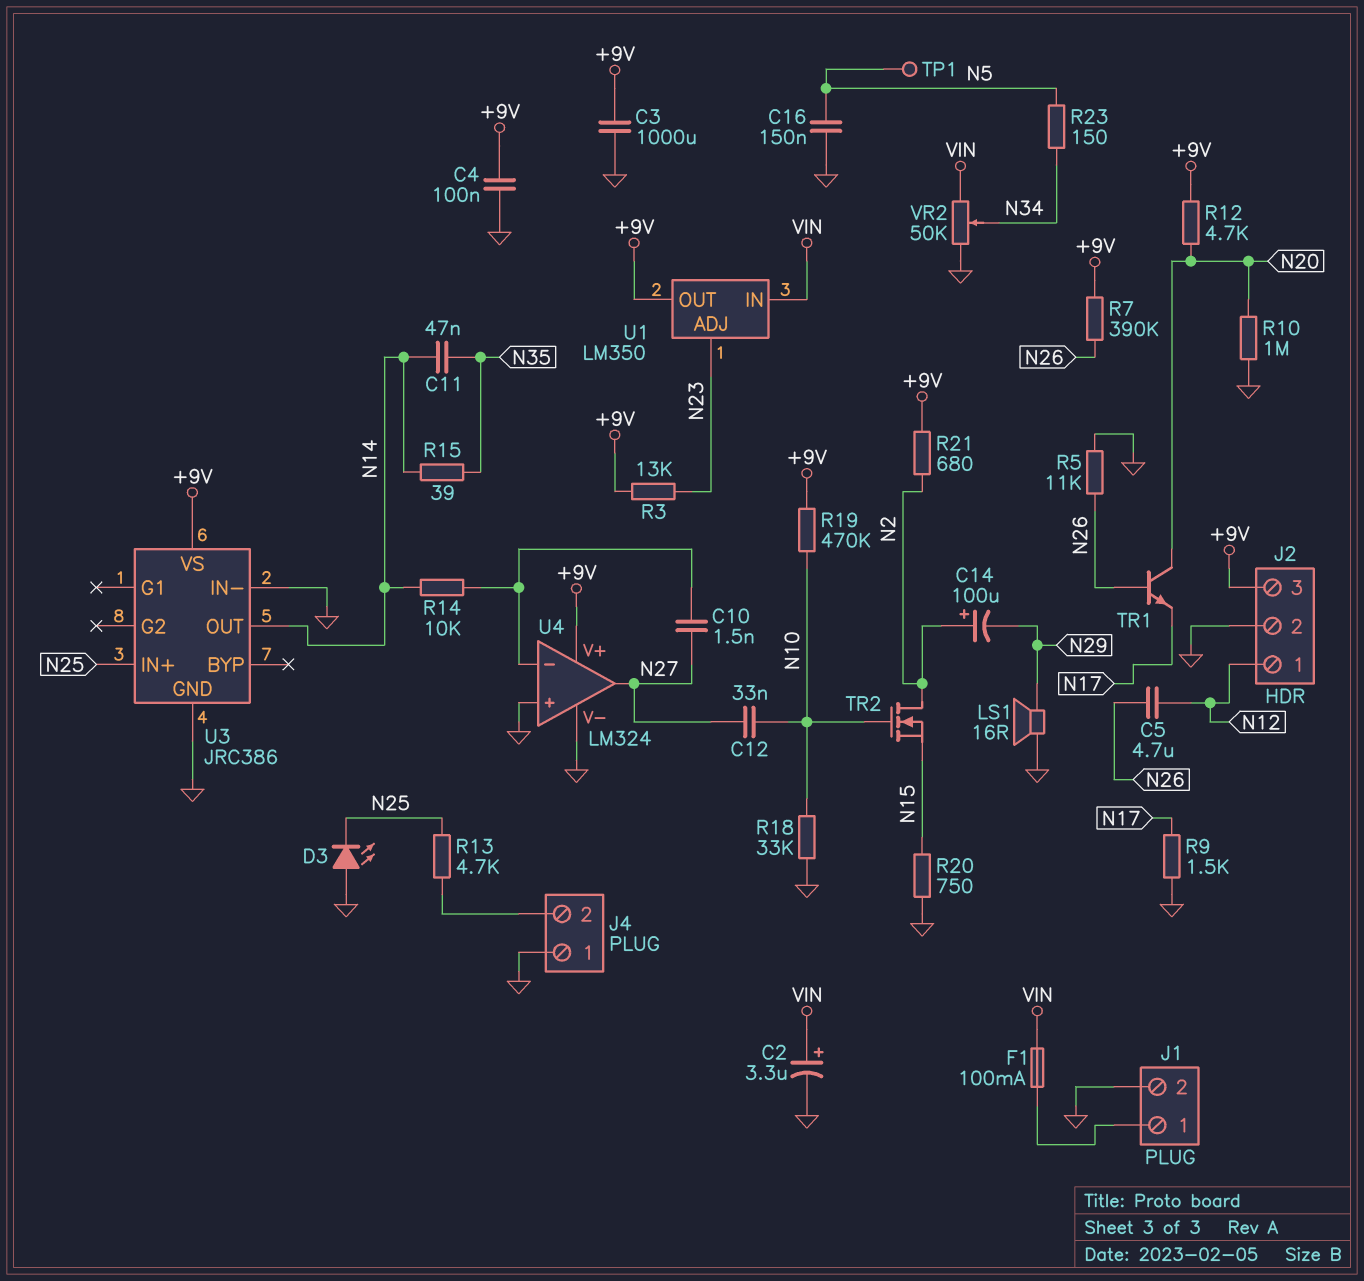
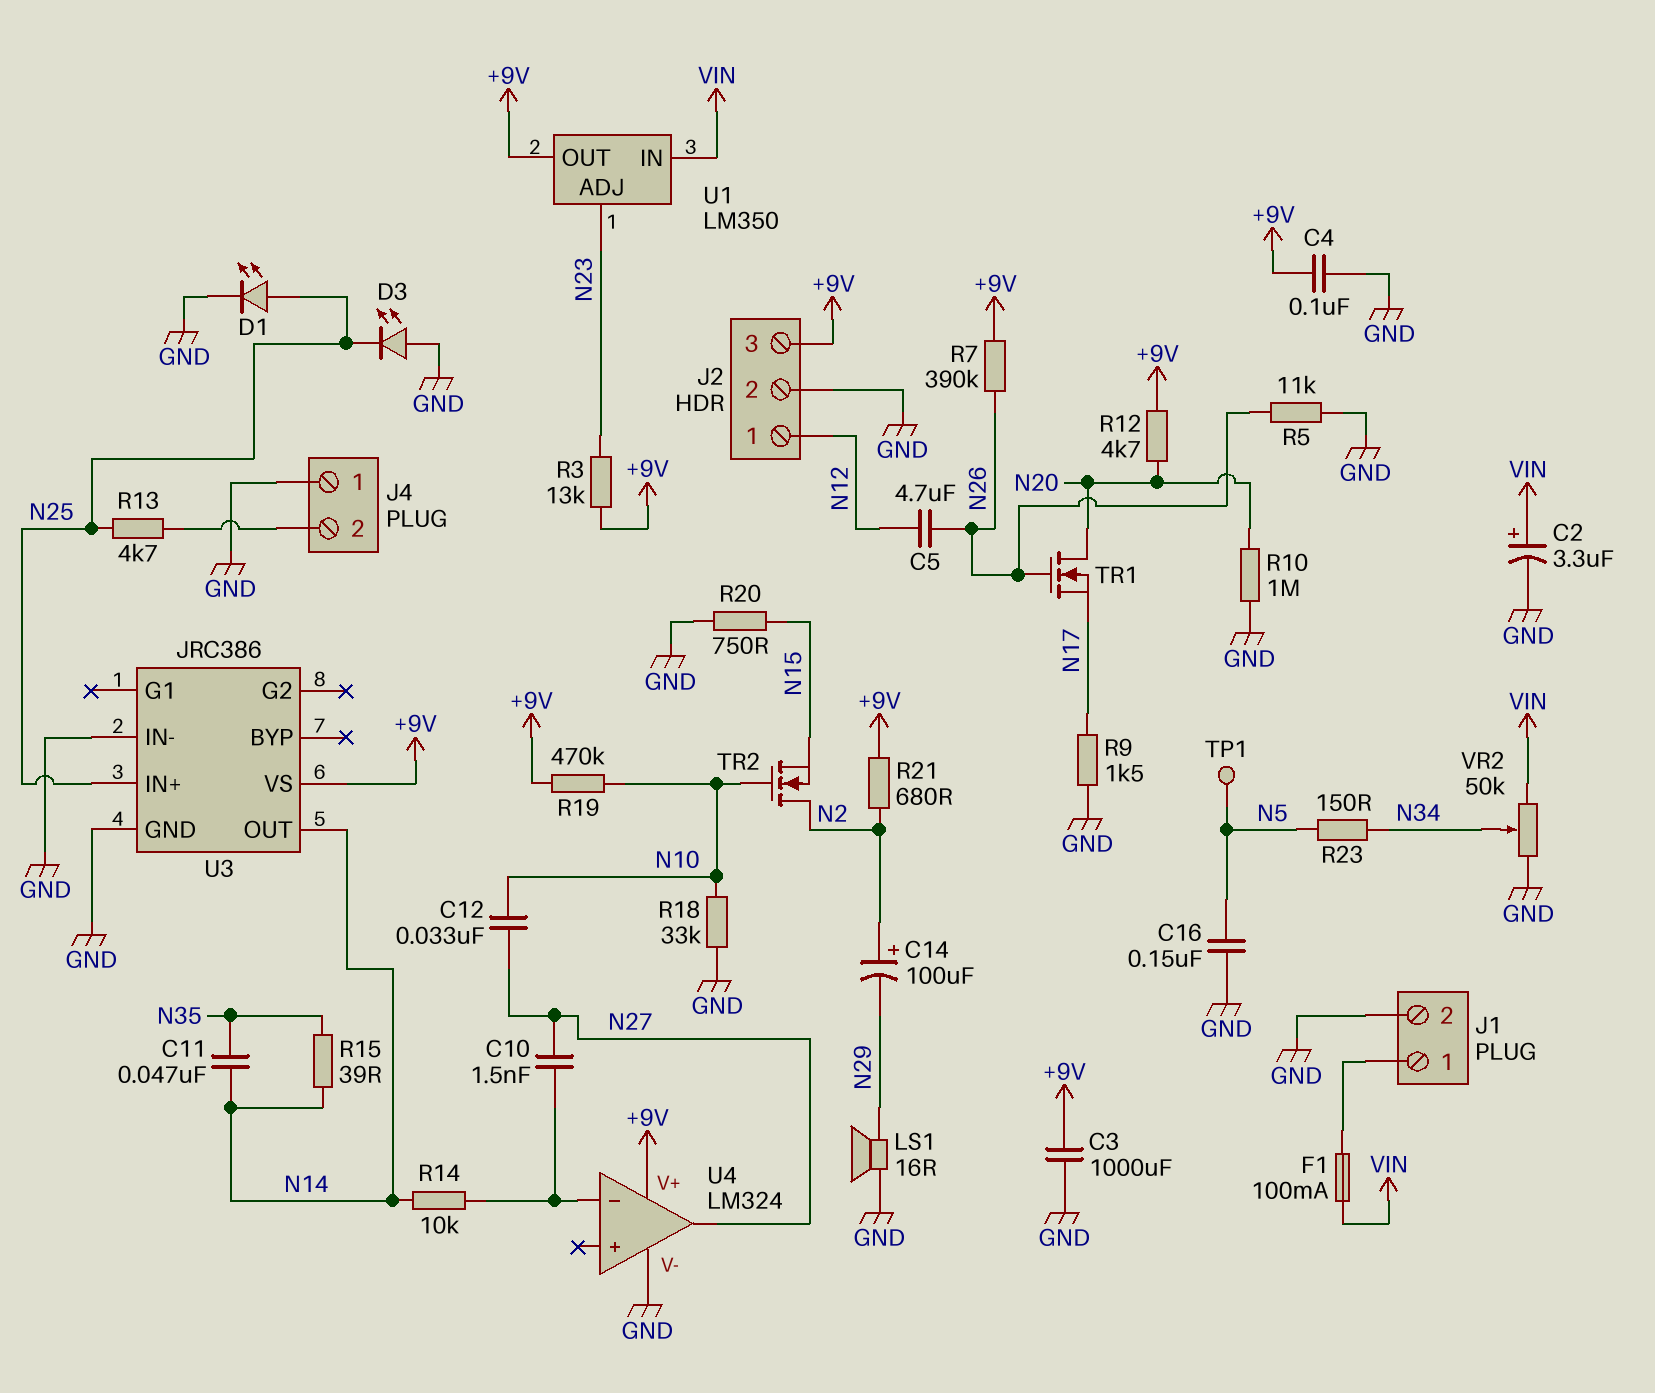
D1: none -> LED (A N25, K GND)
TR1: NPN (B N26, C N20, E N17) -> NMOS (G N26, D N20, S N17)
U4 pin in+: GND -> none

